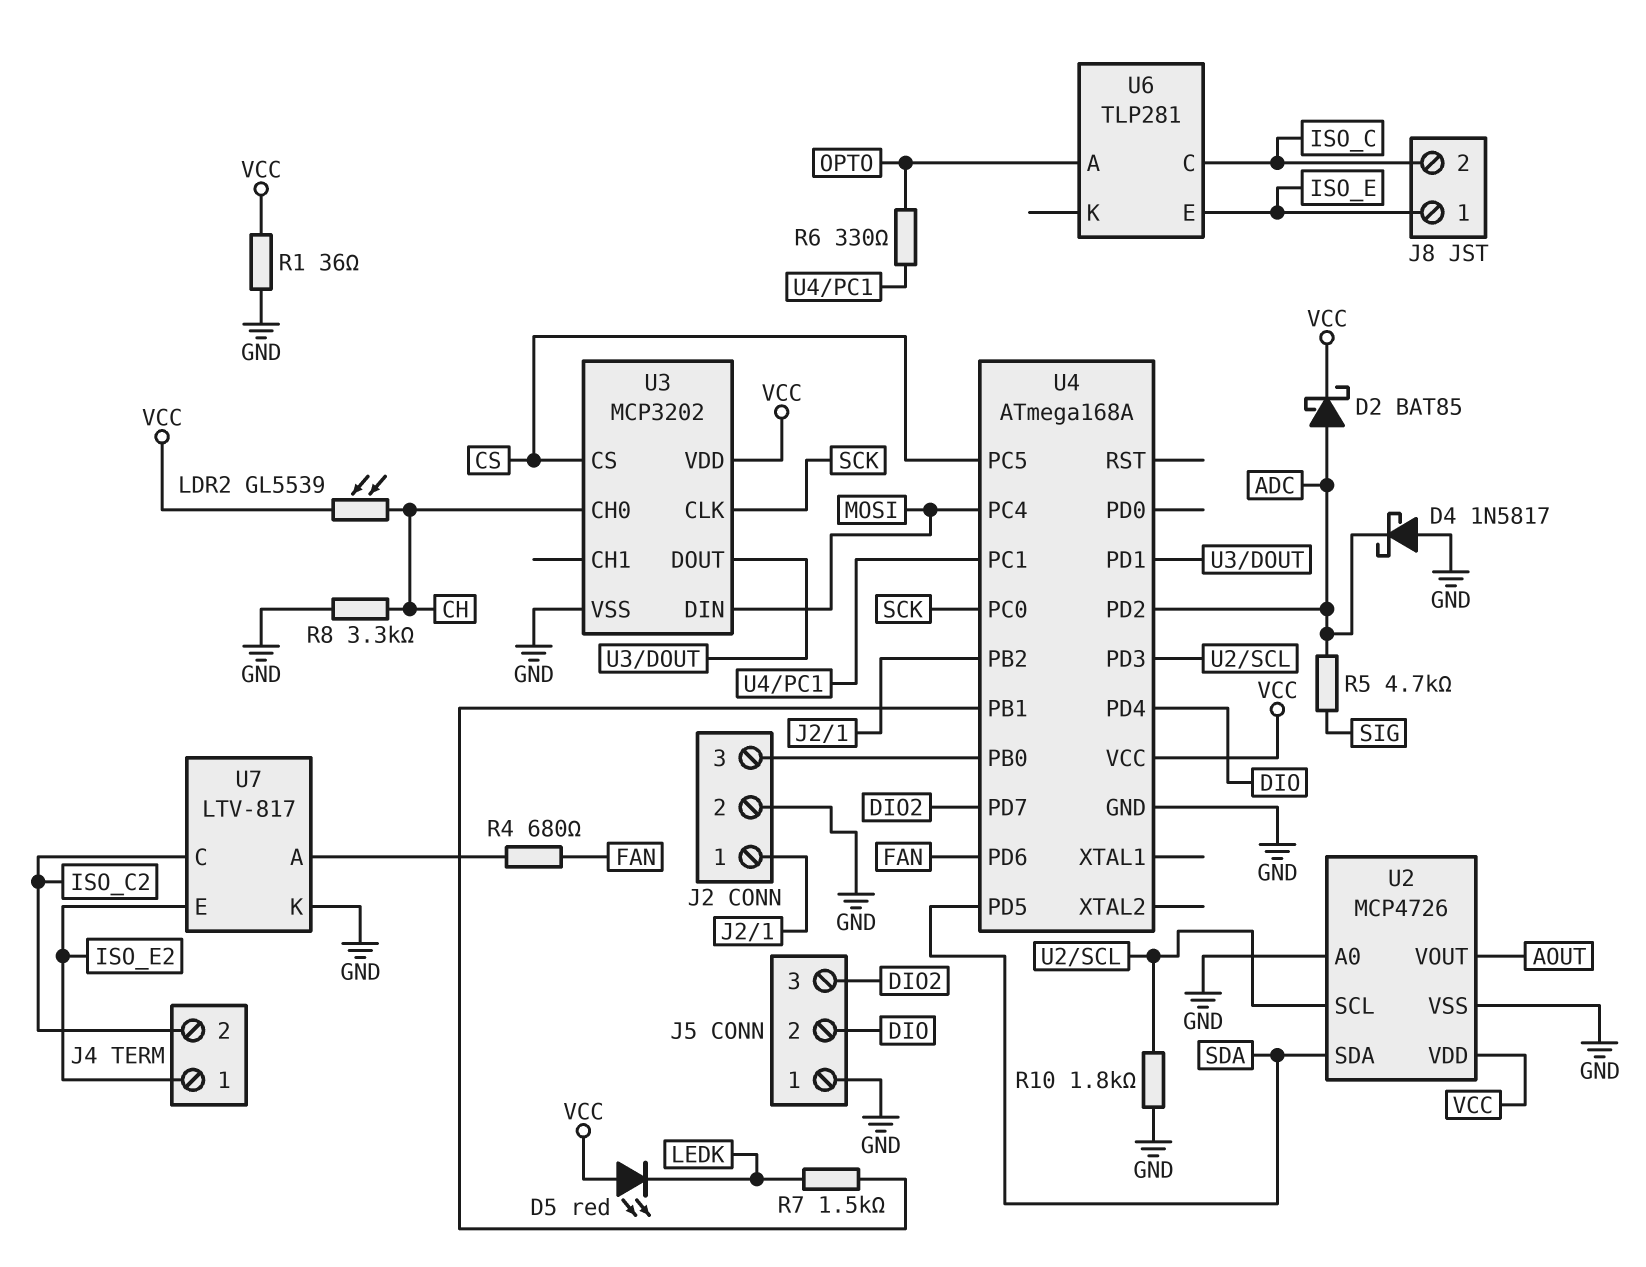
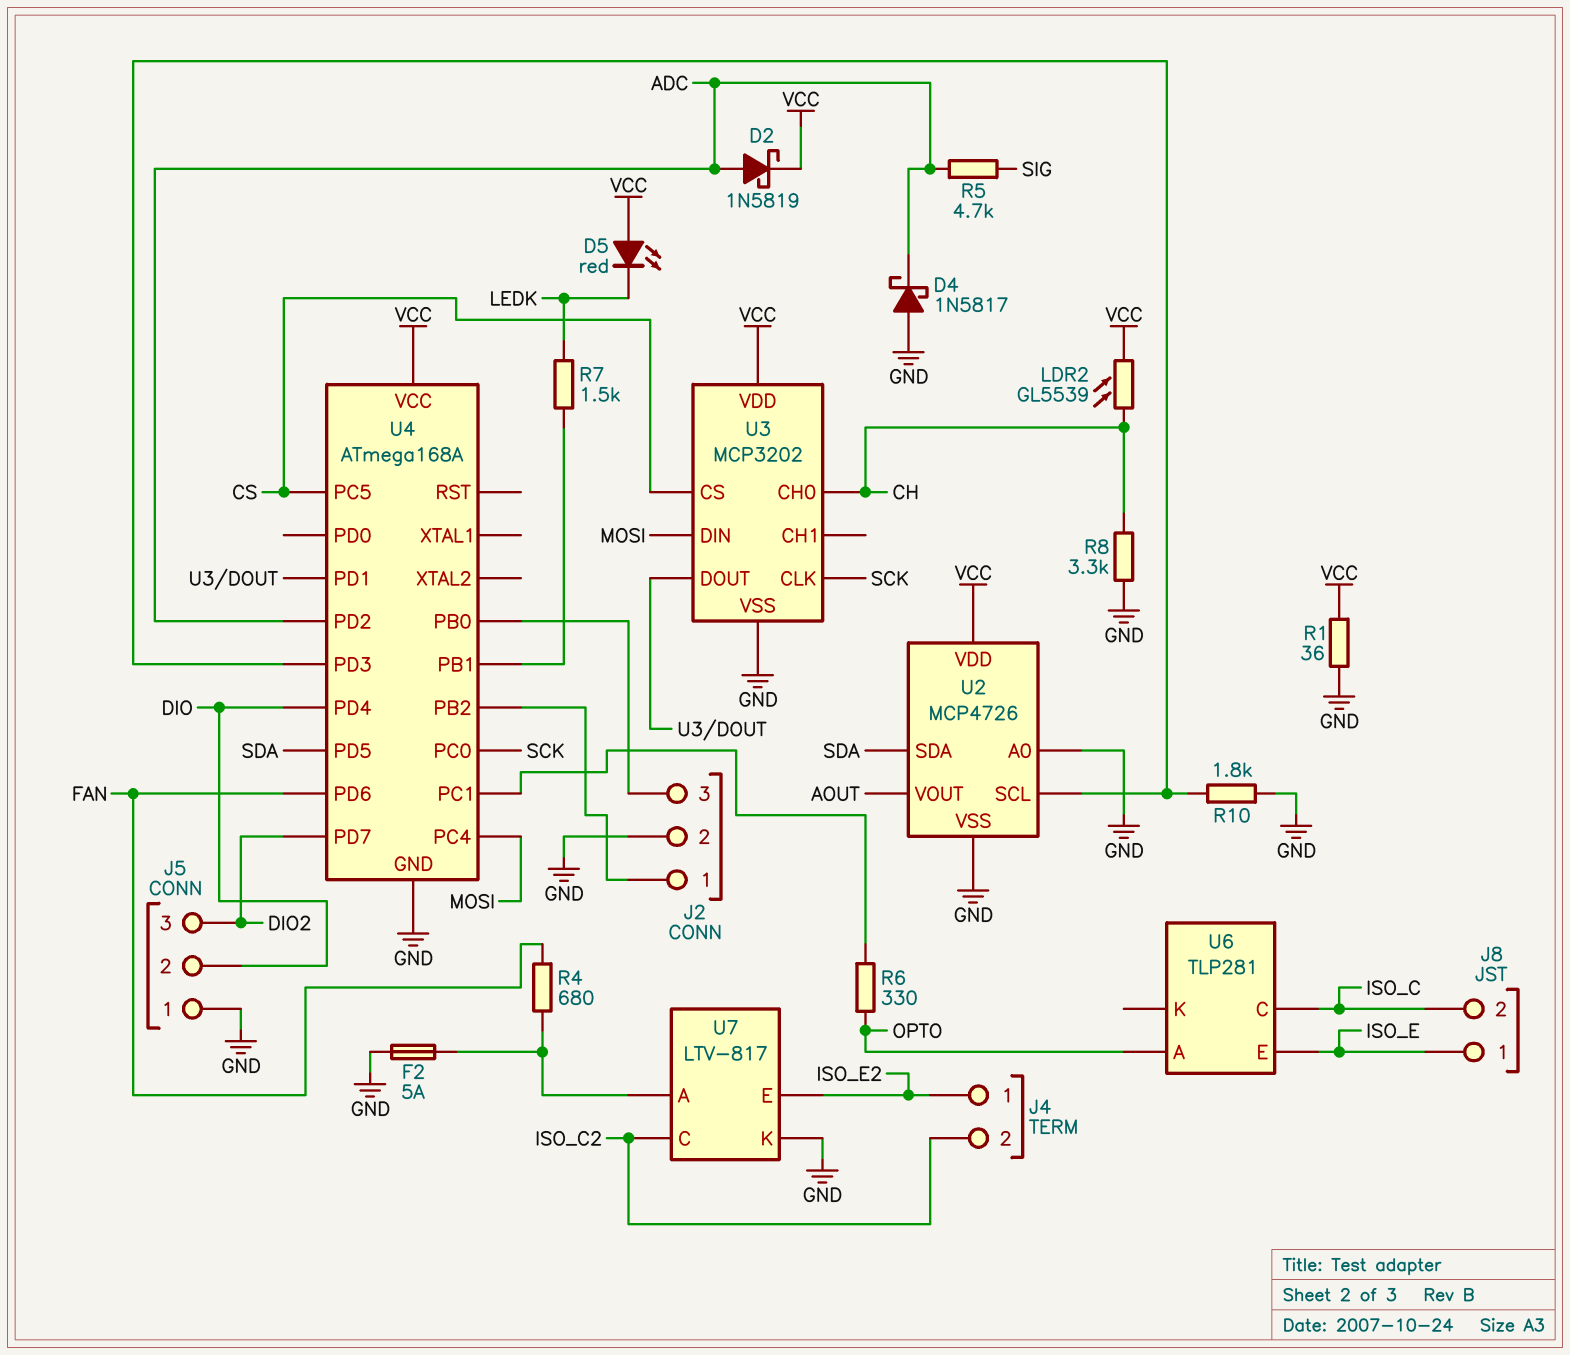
D2: schottky BAT85 (A ADC, K VCC) -> schottky 1N5819 (A ADC, K VCC)
F2: none -> 5A (GND, U7/A)

